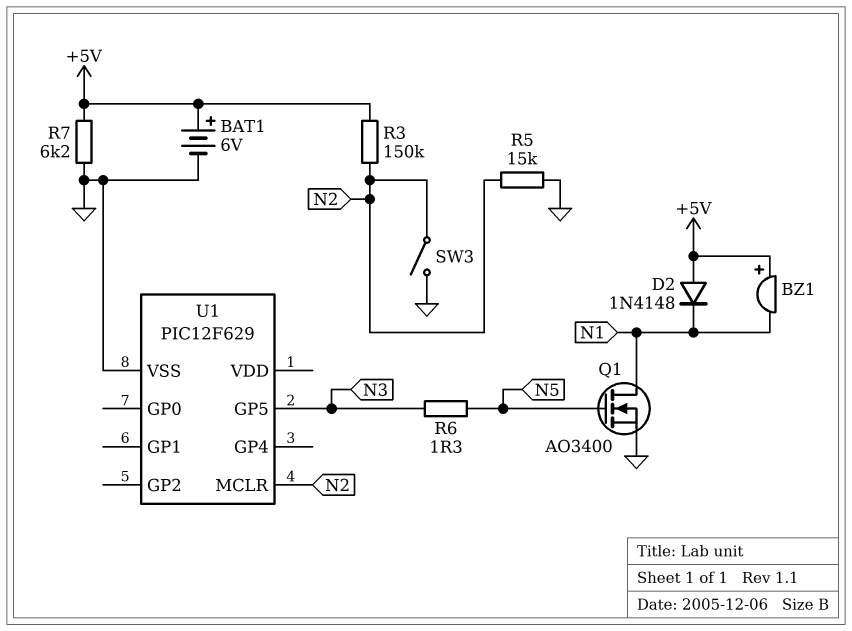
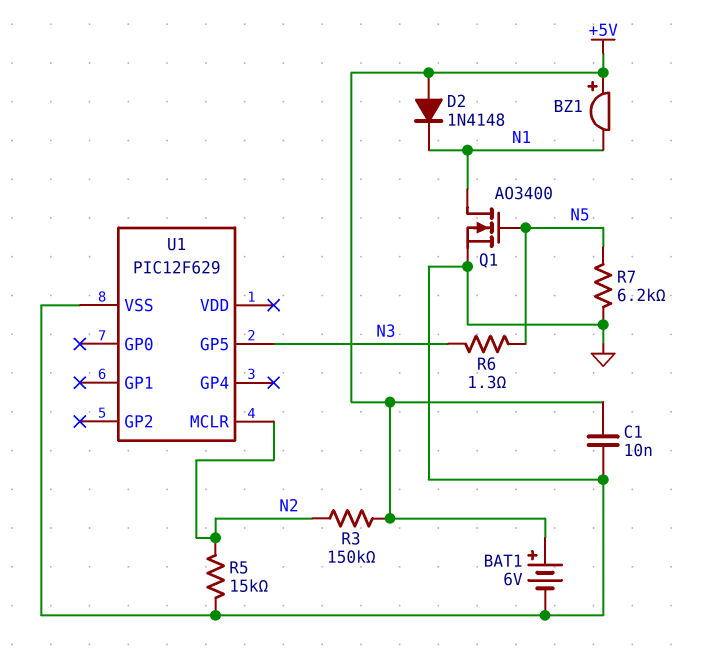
C1: none -> 10nF (+5V, GND)
R7: 6.2k (+5V, GND) -> 6.2k (GND, N5)
SW3: switch (GND, N2) -> none

